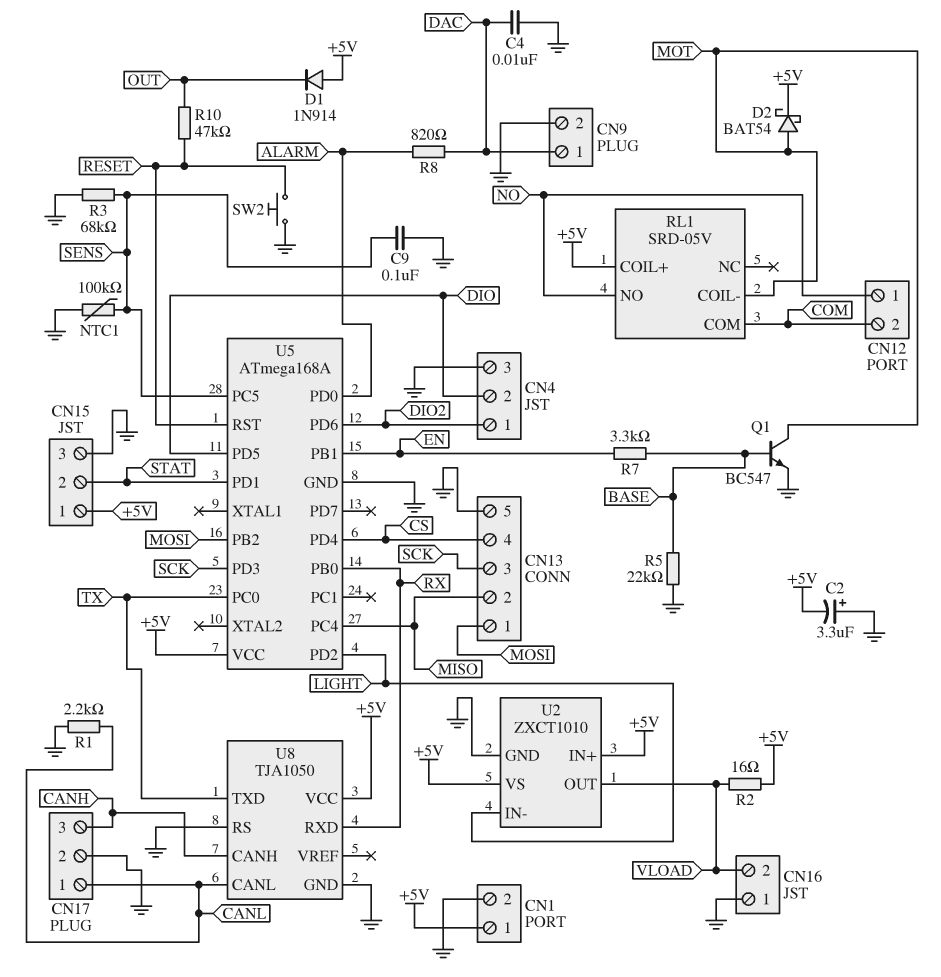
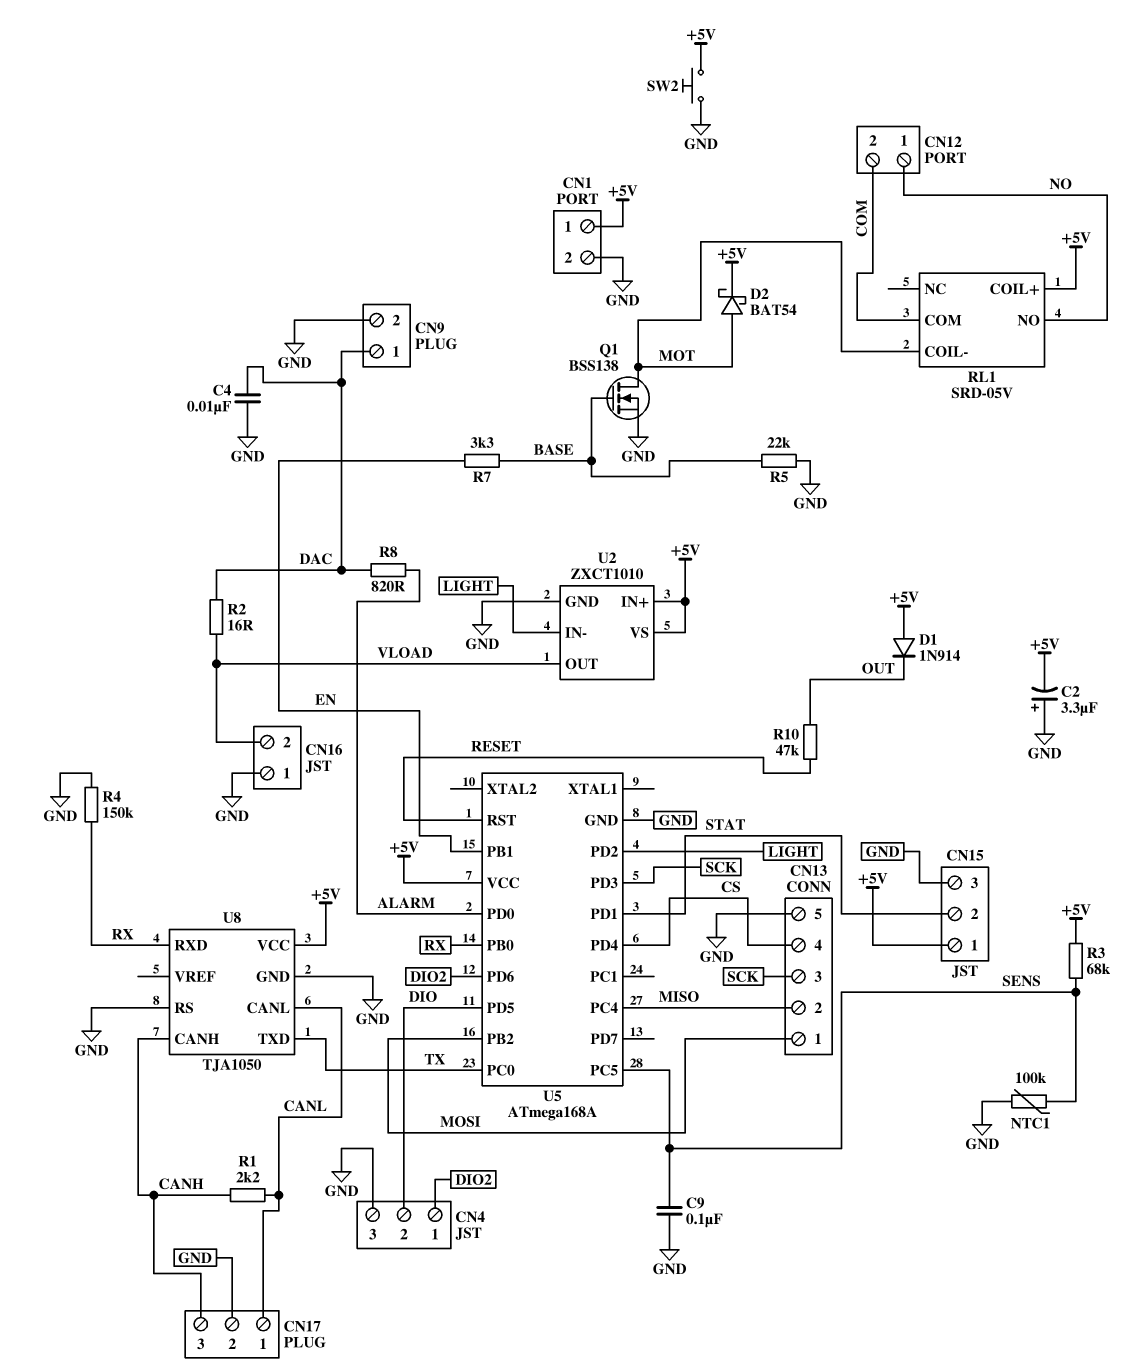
Q1: NPN BC547 (B BASE, C MOT, E GND) -> NMOS BSS138 (G BASE, D MOT, S GND)
R1: 2.2k (CANL, GND) -> 2.2k (CANH, CANL)
R2: 16 (+5V, VLOAD) -> 16 (DAC, VLOAD)
R3: 68k (GND, SENS) -> 68k (+5V, SENS)
R4: none -> 150k (GND, RX)
SW2: button (GND, RESET) -> button (+5V, GND)

